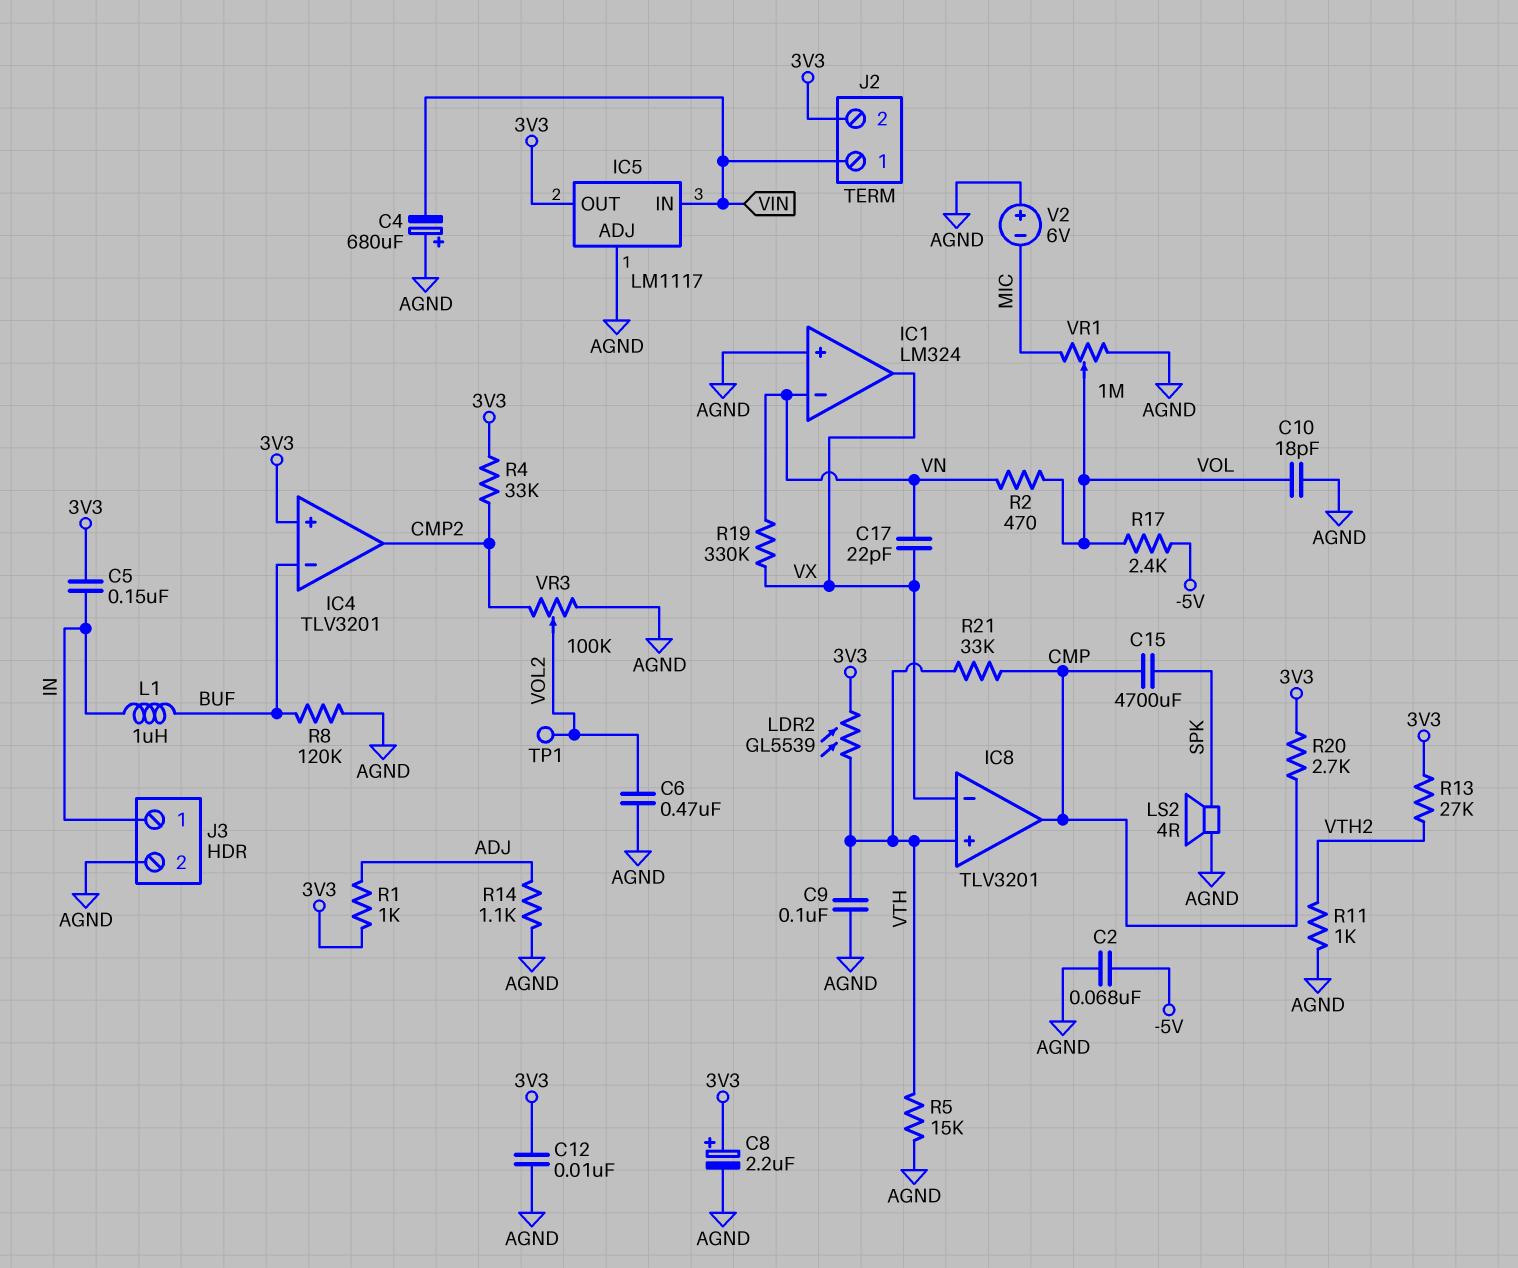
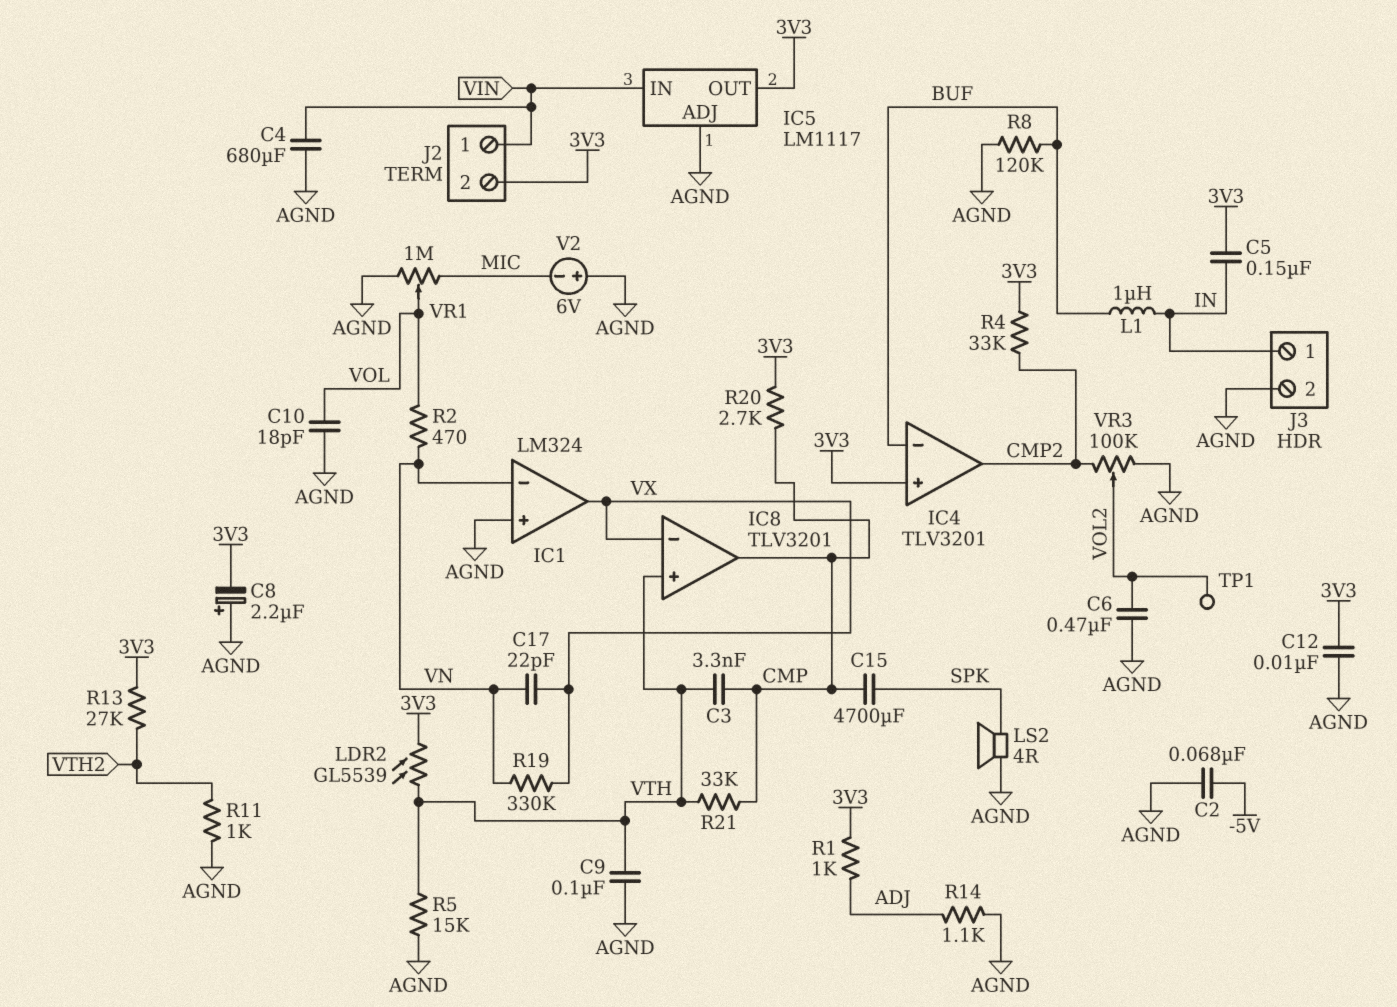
C3: none -> 3.3nF (CMP, VTH)
C4: 680uF (plus AGND, minus VIN) -> 680uF (AGND, VIN)
C8: 2.2uF (plus 3V3, minus AGND) -> 2.2uF (plus AGND, minus 3V3)
R17: 2.4k (-5V, VOL) -> none

